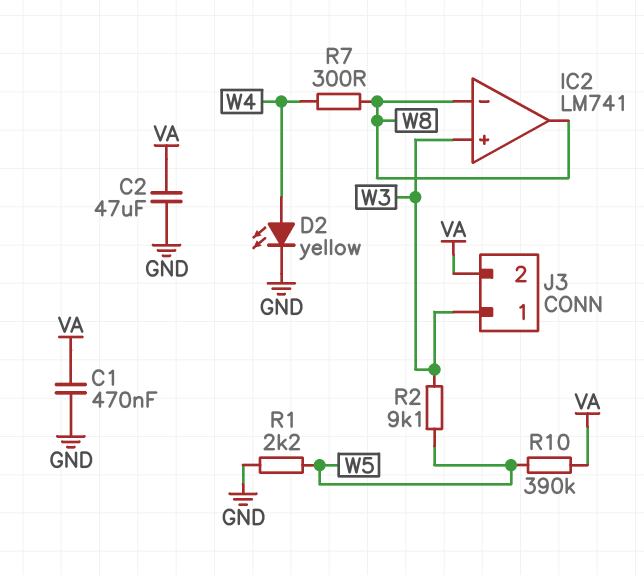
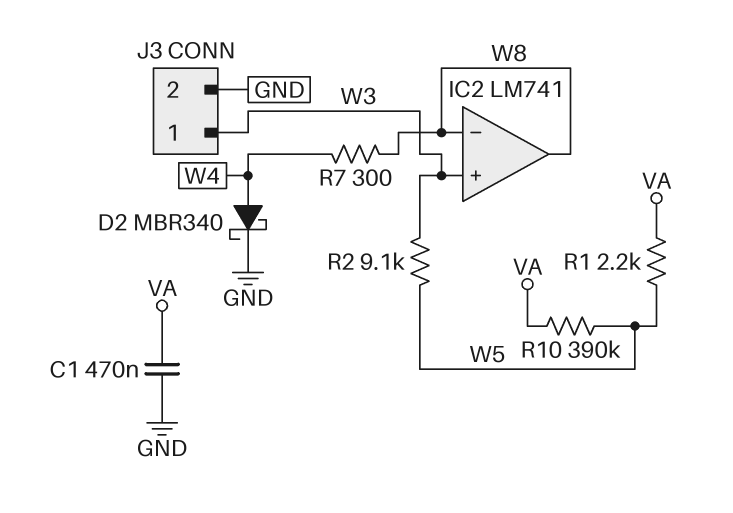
C2: 47uF (GND, VA) -> none
D2: LED yellow (A W4, K GND) -> schottky MBR340 (A W4, K GND)
J3 pin 2: VA -> GND
R1: 2.2k (GND, W5) -> 2.2k (VA, W5)

